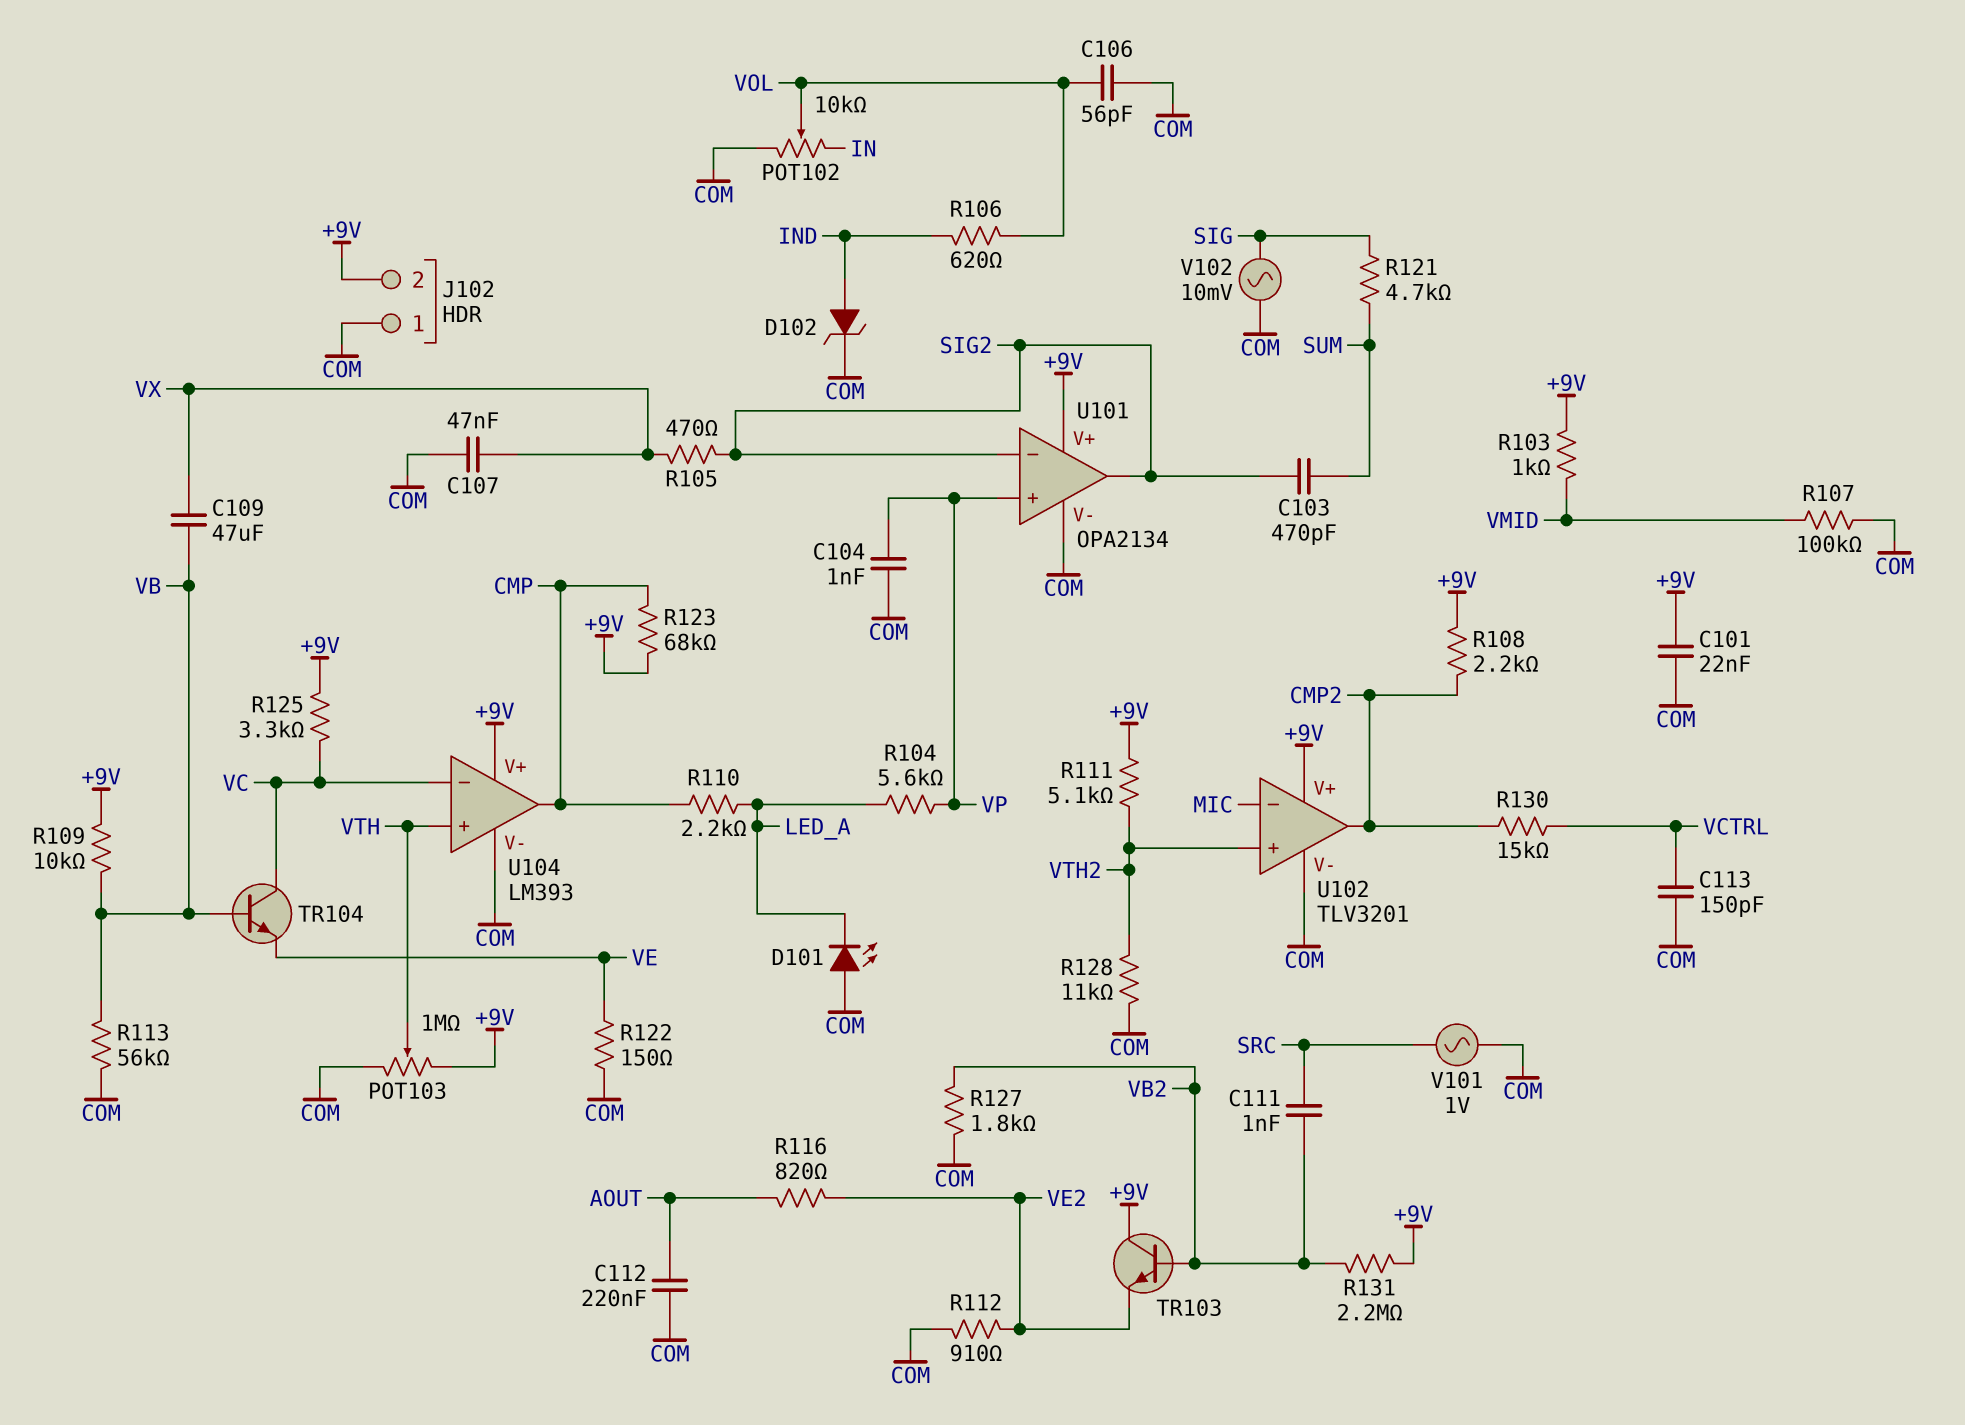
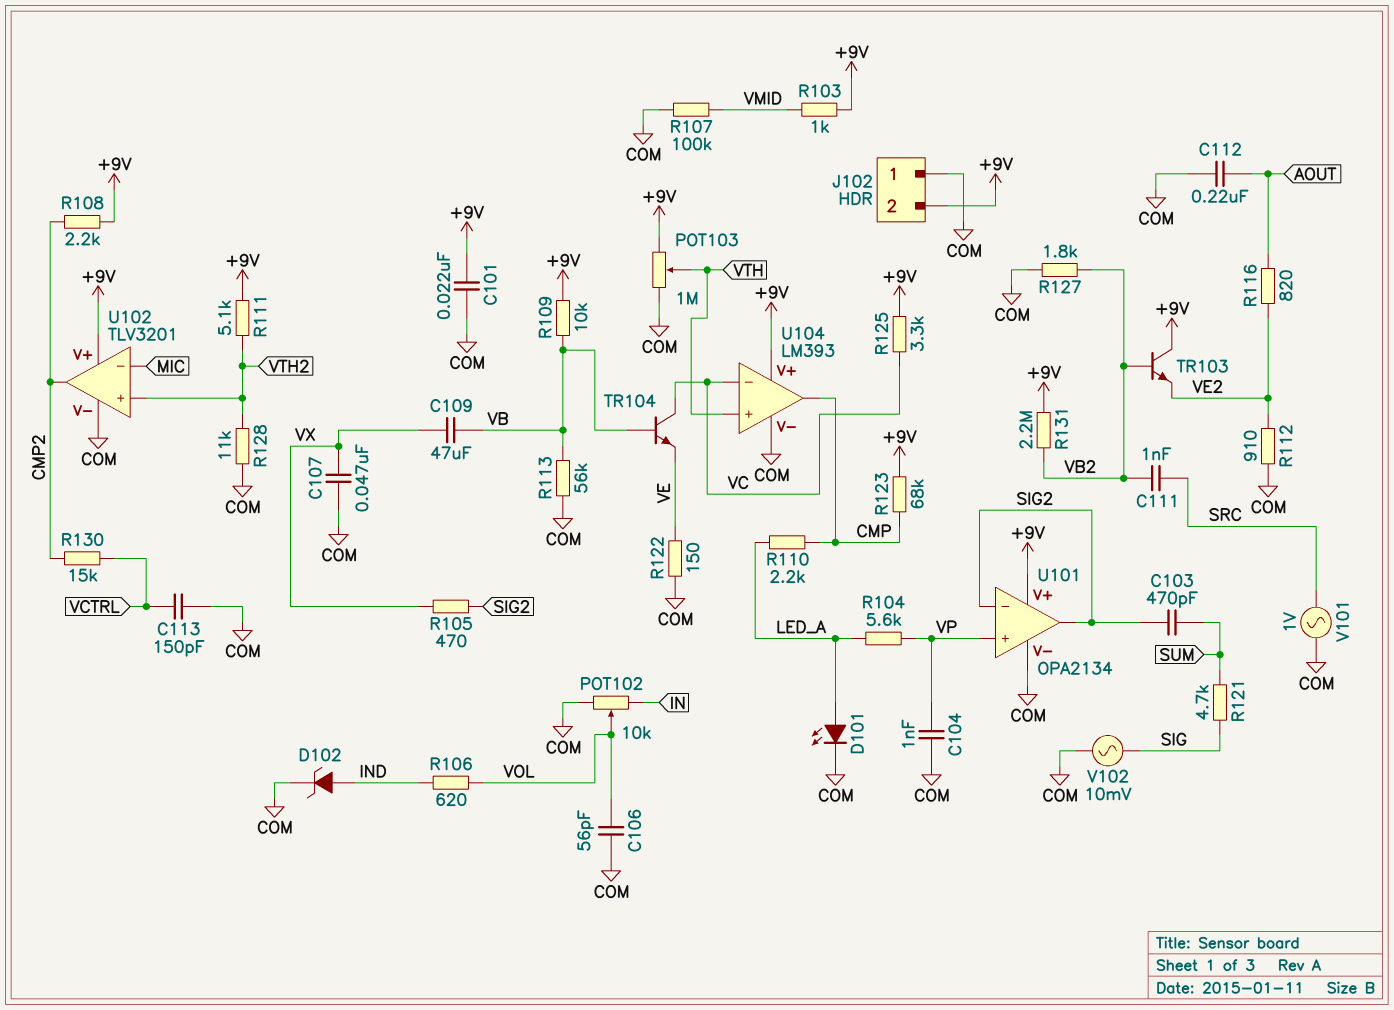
D101: LED (A COM, K LED_A) -> LED (A LED_A, K COM)

